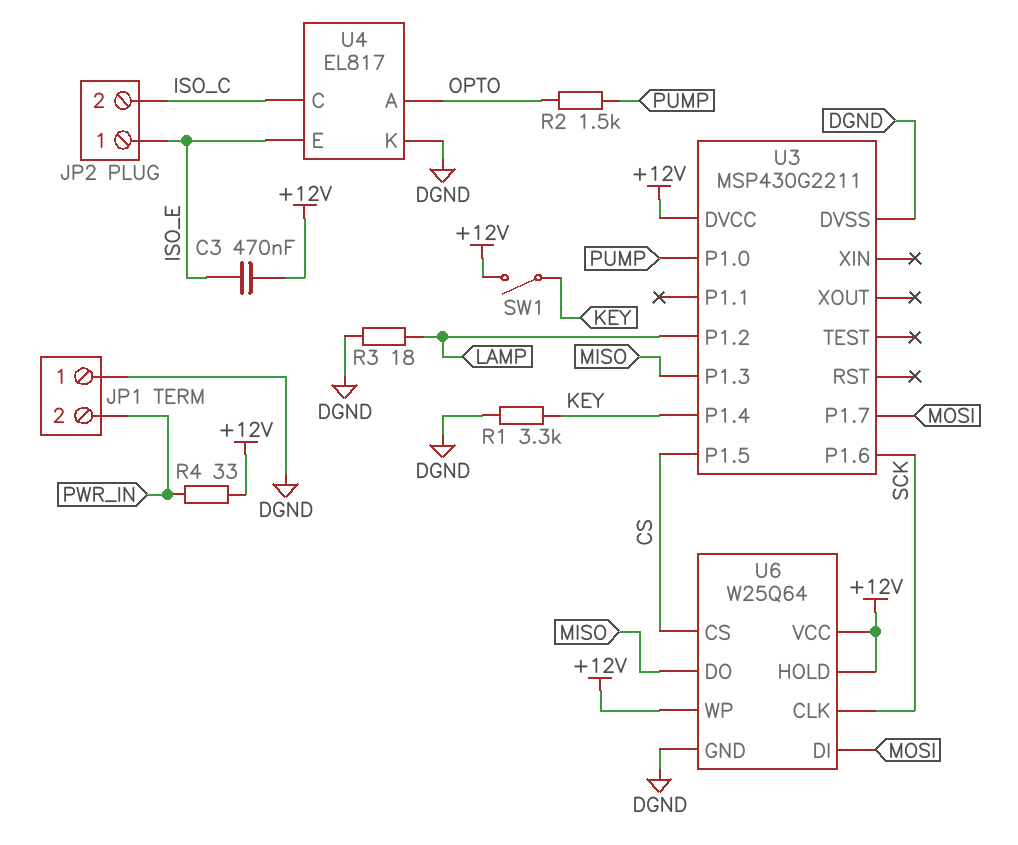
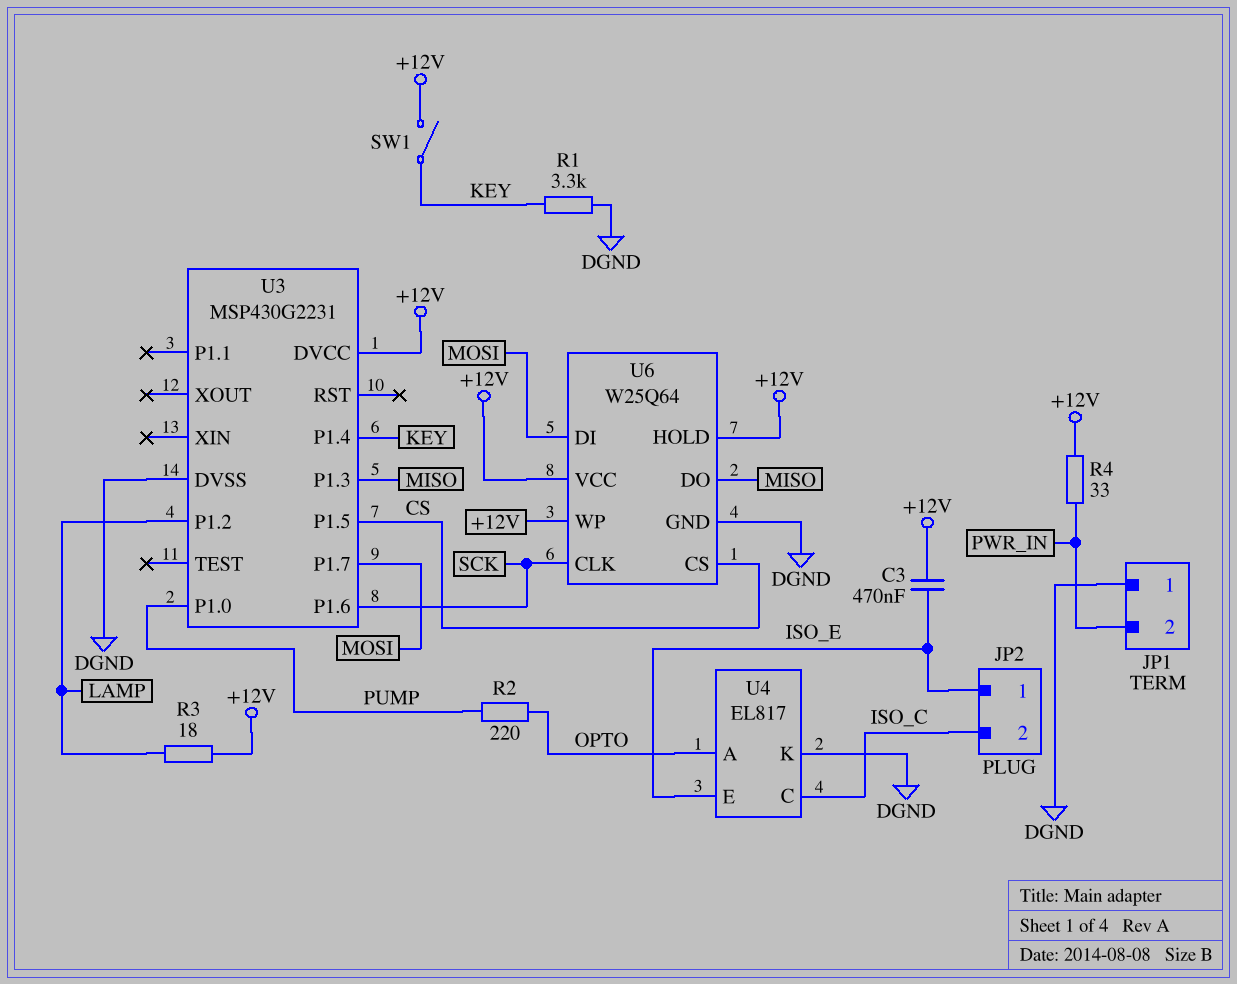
R2: 1.5k (OPTO, PUMP) -> 220 (OPTO, PUMP)
R3: 18 (DGND, LAMP) -> 18 (+12V, LAMP)
U3: MSP430G2211 -> MSP430G2231

